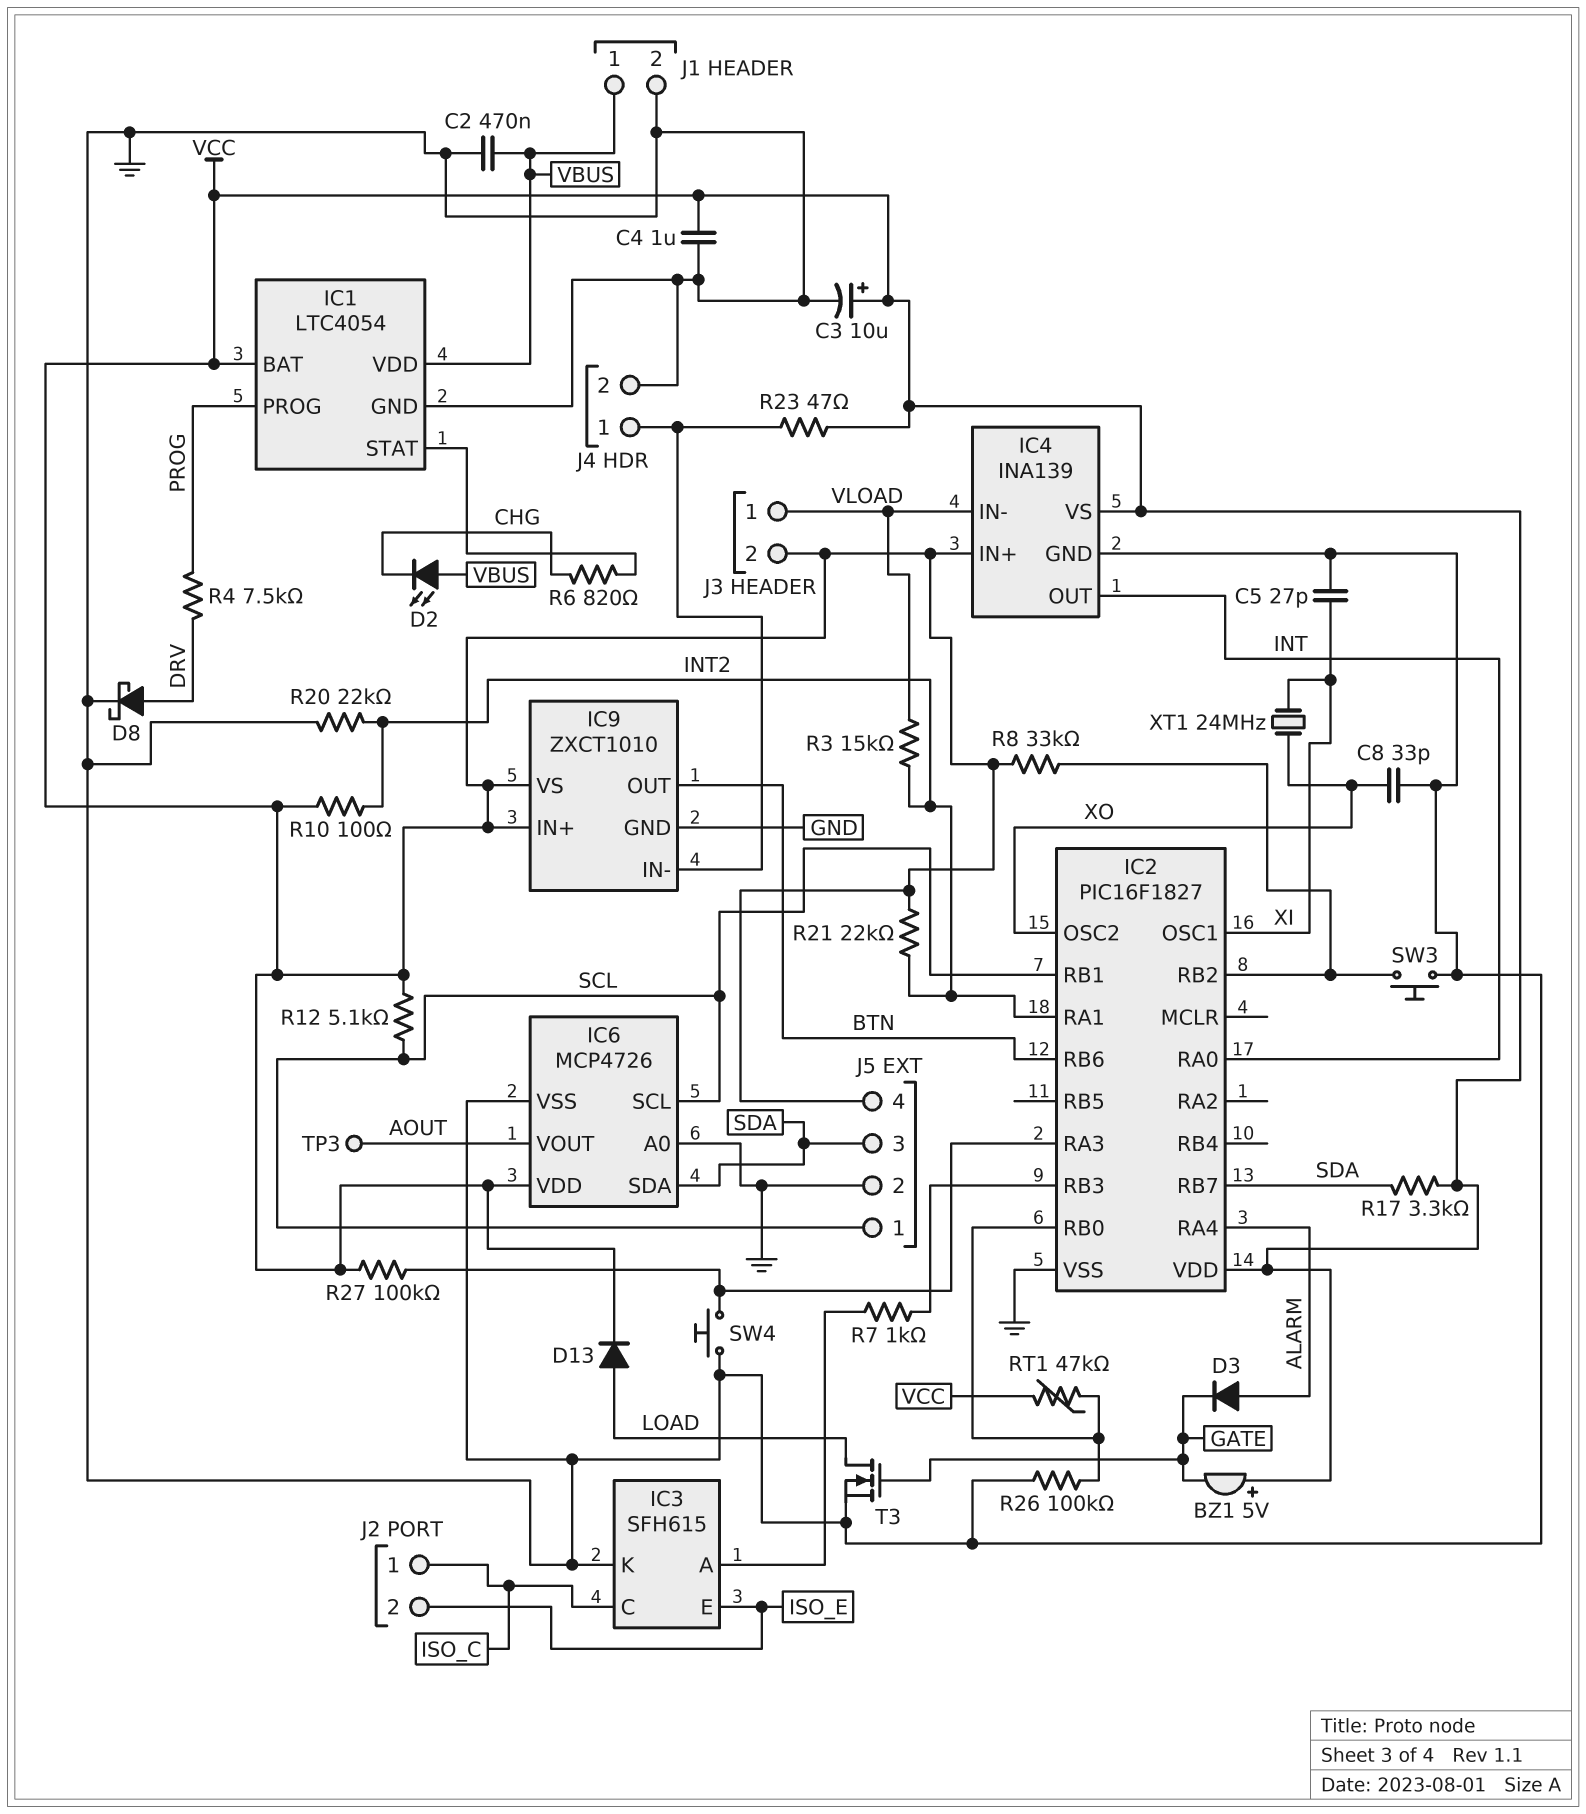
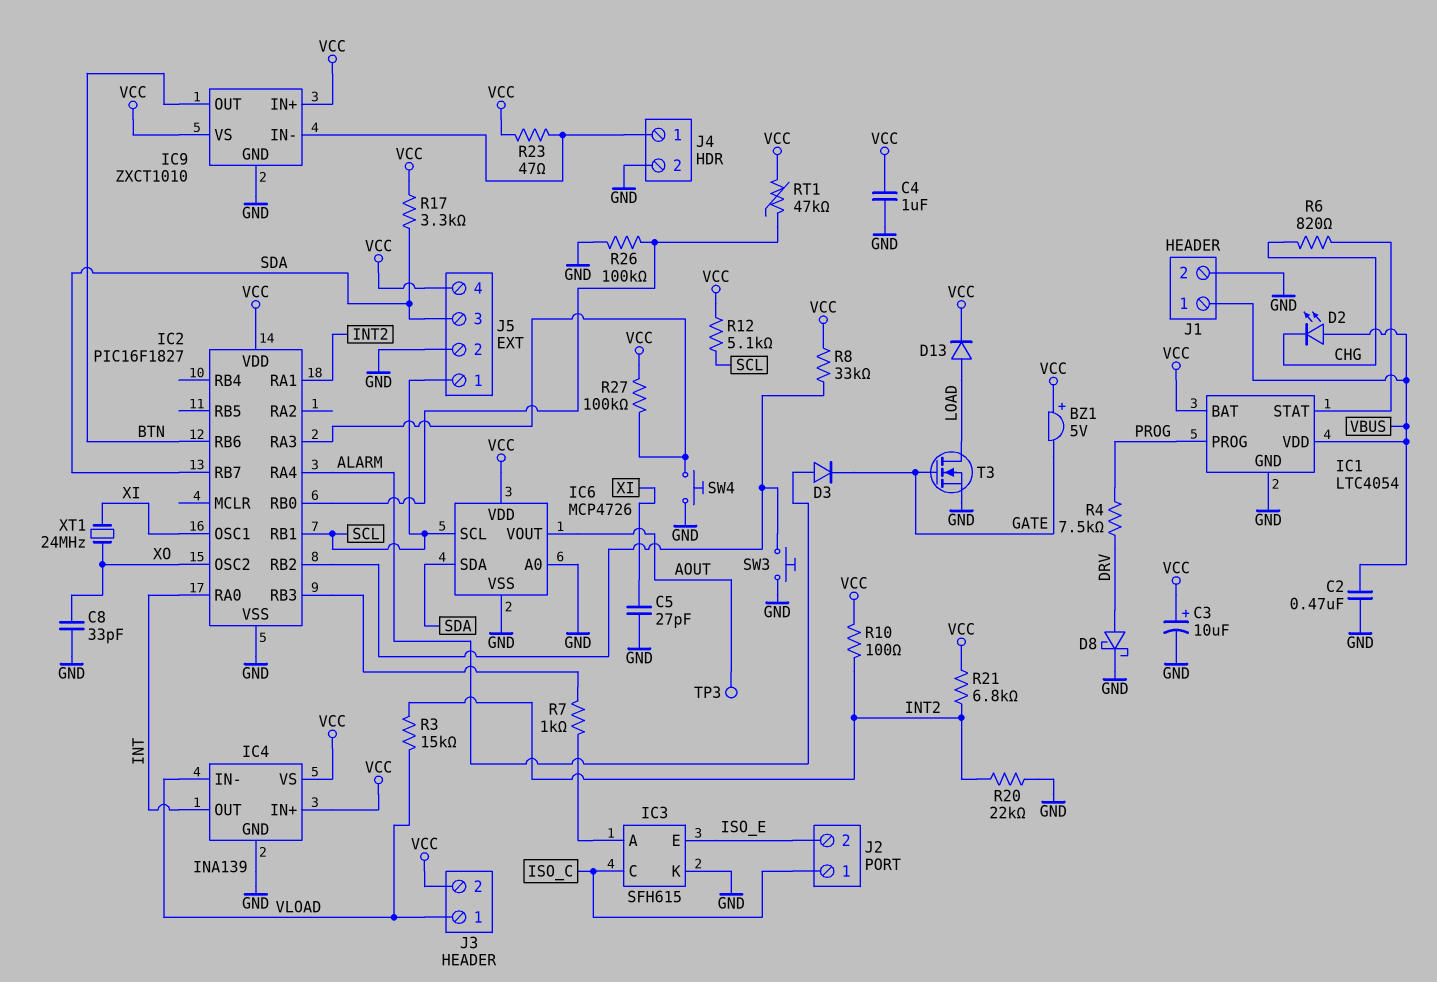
R21: 22k (INT2, VCC) -> 6.8k (INT2, VCC)

